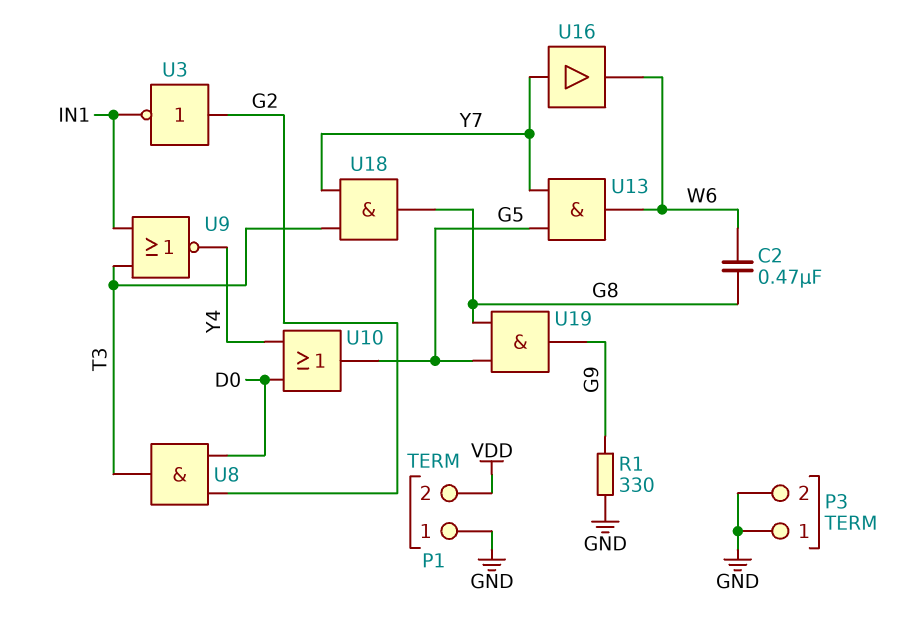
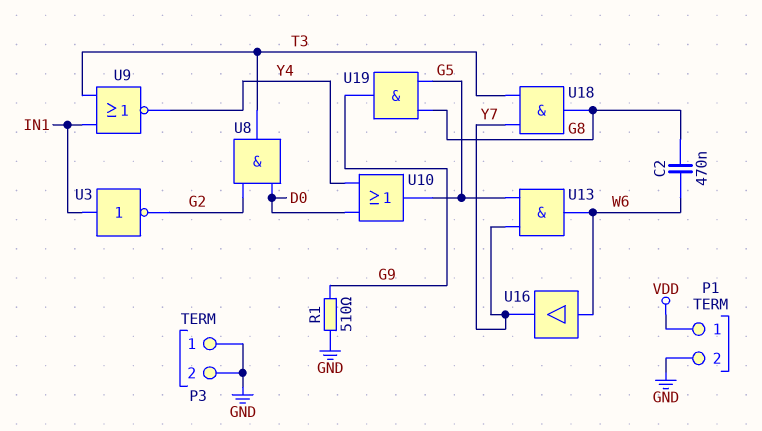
P1 pin 1: GND -> VDD
P1 pin 2: VDD -> GND
R1: 330 (G9, GND) -> 510 (G9, GND)
U3: NOT (in G2, out IN1) -> NOT (in IN1, out G2)
U16: buffer (in Y7, out W6) -> buffer (in W6, out Y7)

